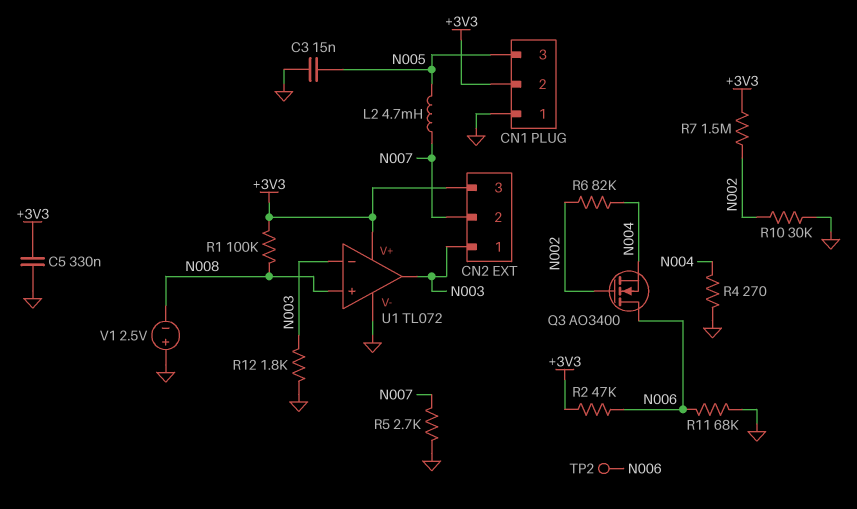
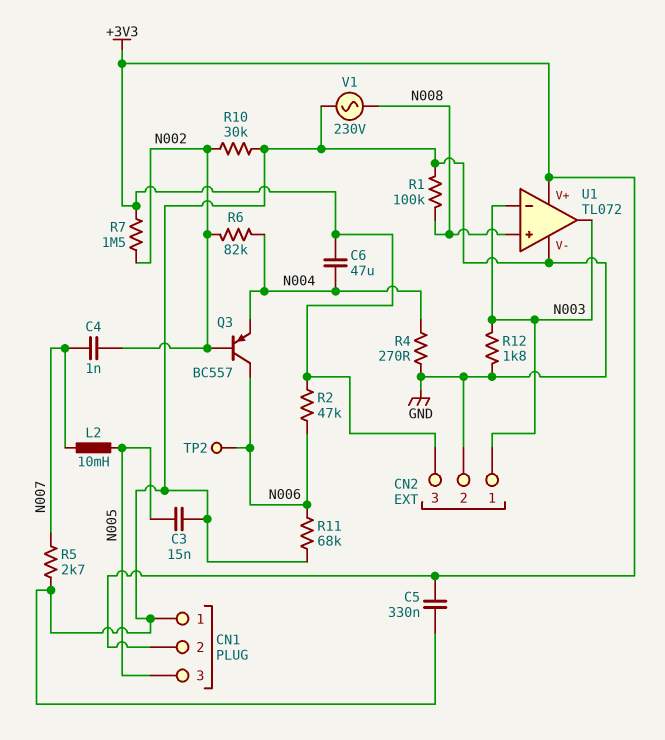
C4: none -> 1nF (N002, N007)
C6: none -> 47uF (+3V3, N004)
CN2 pin 2: N007 -> GND
L2: 4.7mH (N005, N007) -> 10mH (N005, N007)
Q3: NMOS AO3400 (G N002, D N006, S N004) -> PNP BC557 (B N002, C N006, E N004)
R1: 100k (+3V3, N008) -> 100k (GND, N008)
V1: 2.5V (plus GND, minus N008) -> AC 230V (GND, N008)

